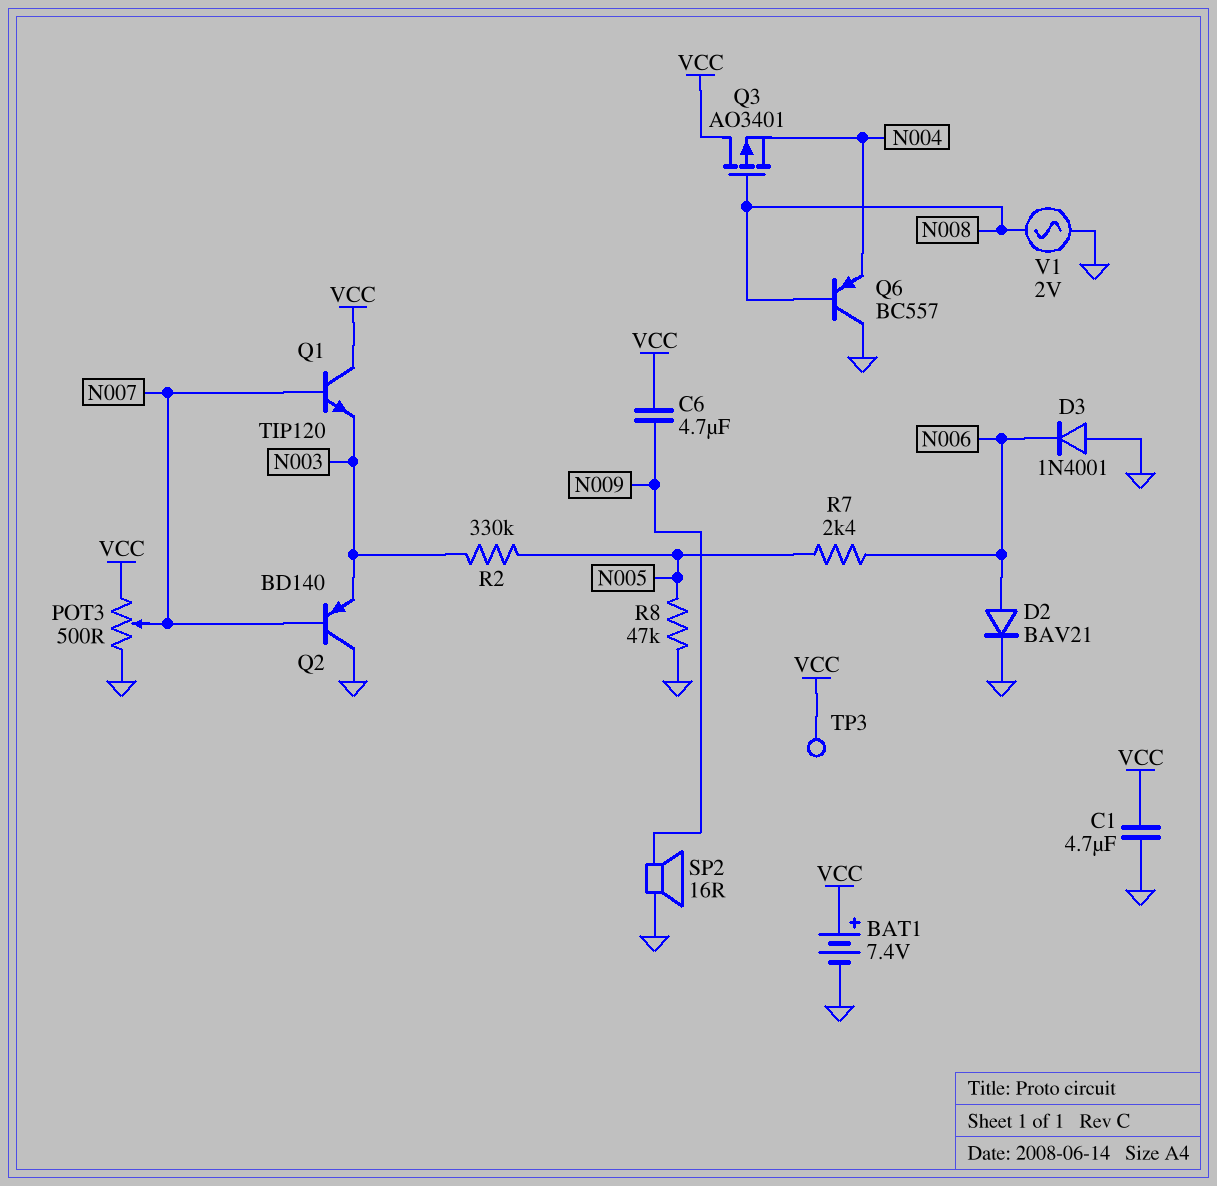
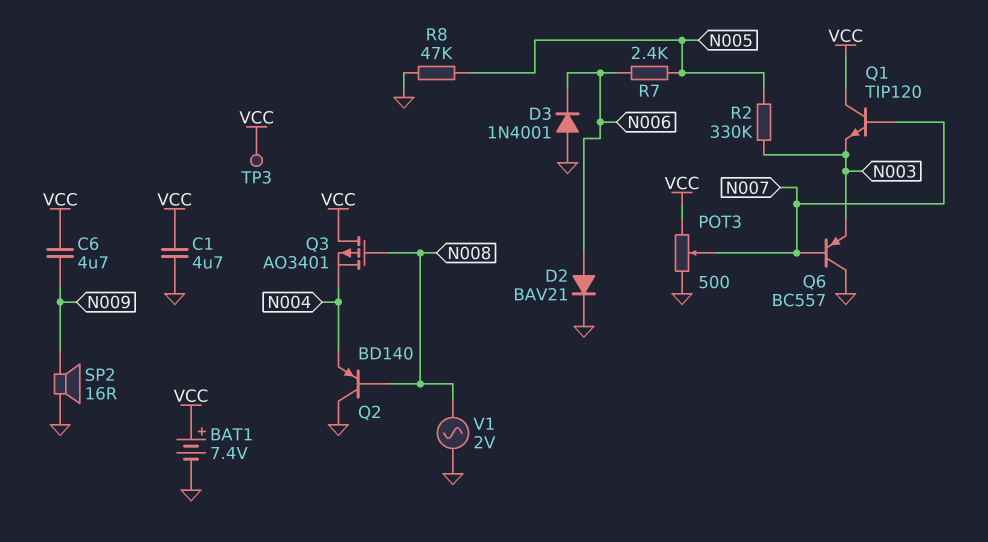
Q2: PNP BD140 (B N007, C GND, E N003) -> PNP BD140 (B N008, C GND, E N004)
Q6: PNP BC557 (B N008, C GND, E N004) -> PNP BC557 (B N007, C GND, E N003)

